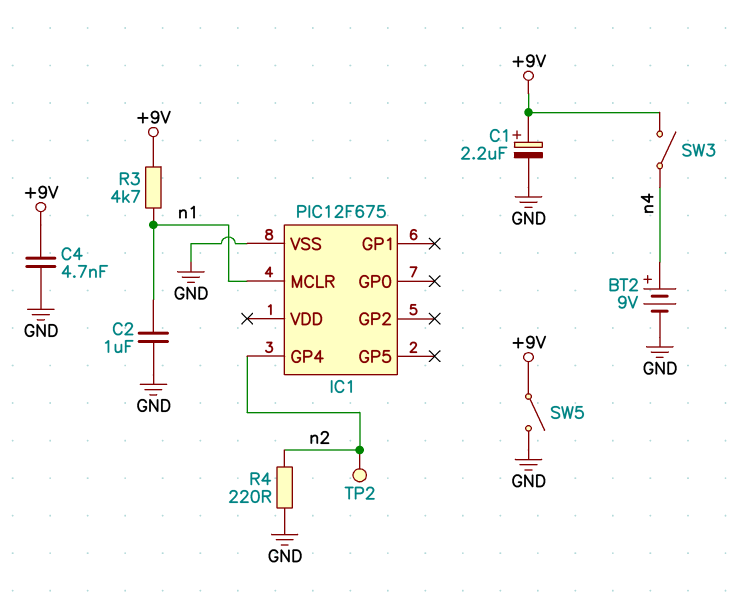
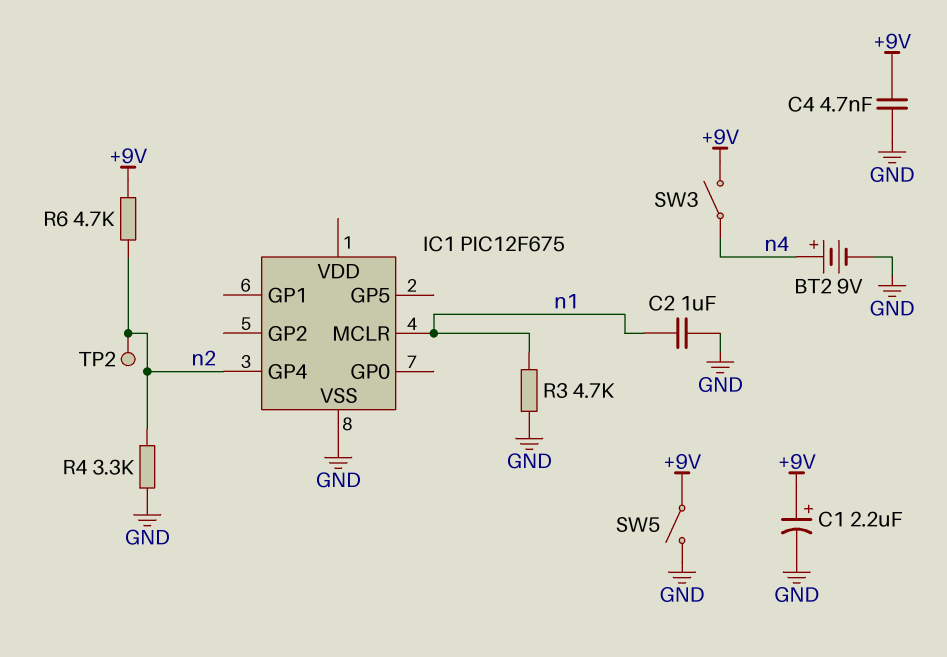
R3: 4.7k (+9V, n1) -> 4.7k (GND, n1)
R4: 220 (GND, n2) -> 3.3k (GND, n2)
R6: none -> 4.7k (+9V, n2)

